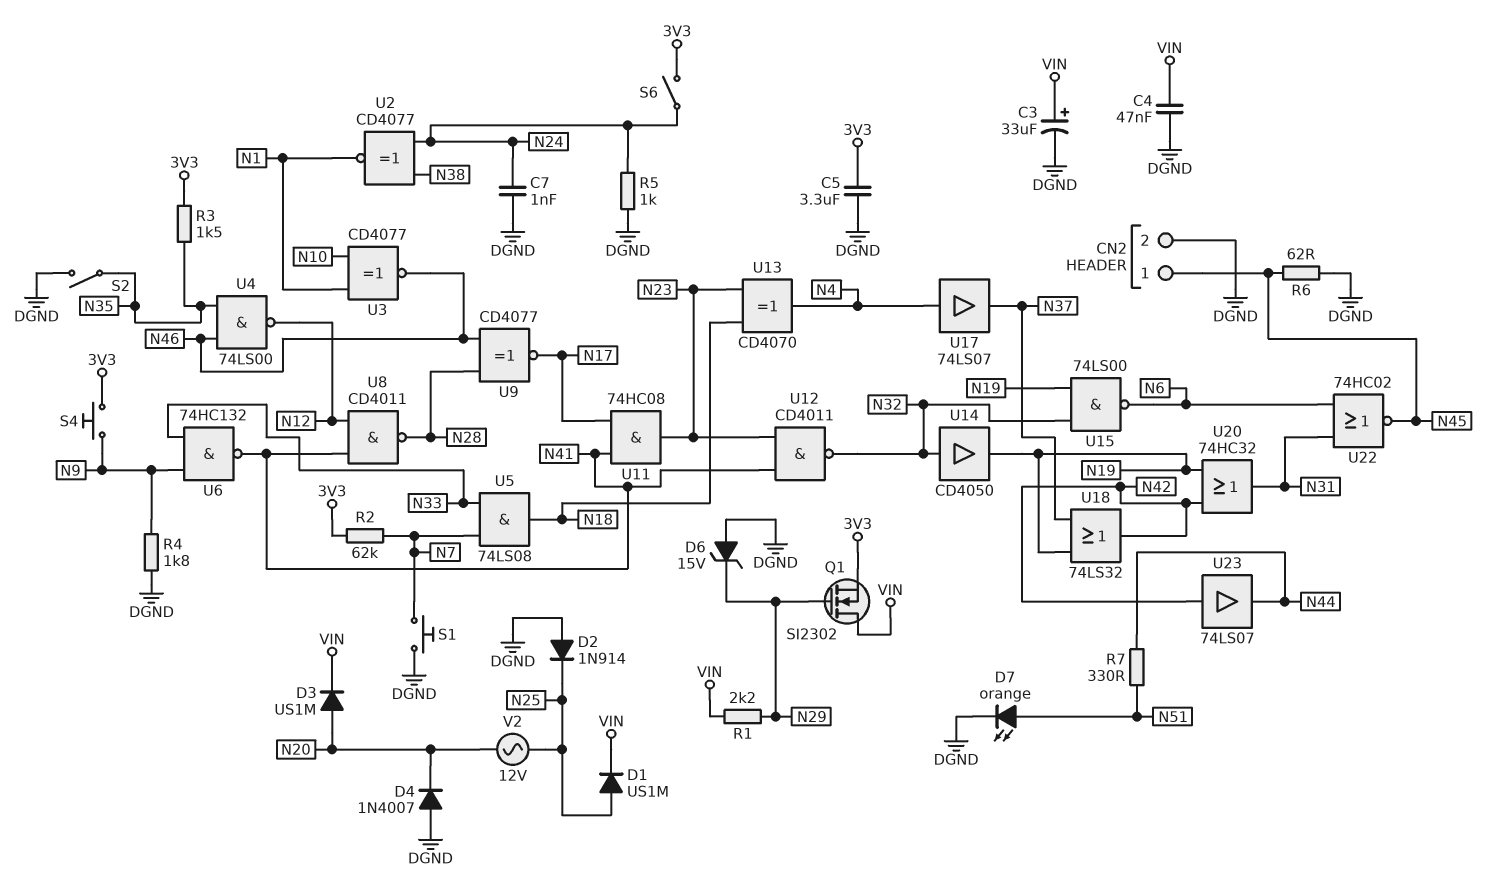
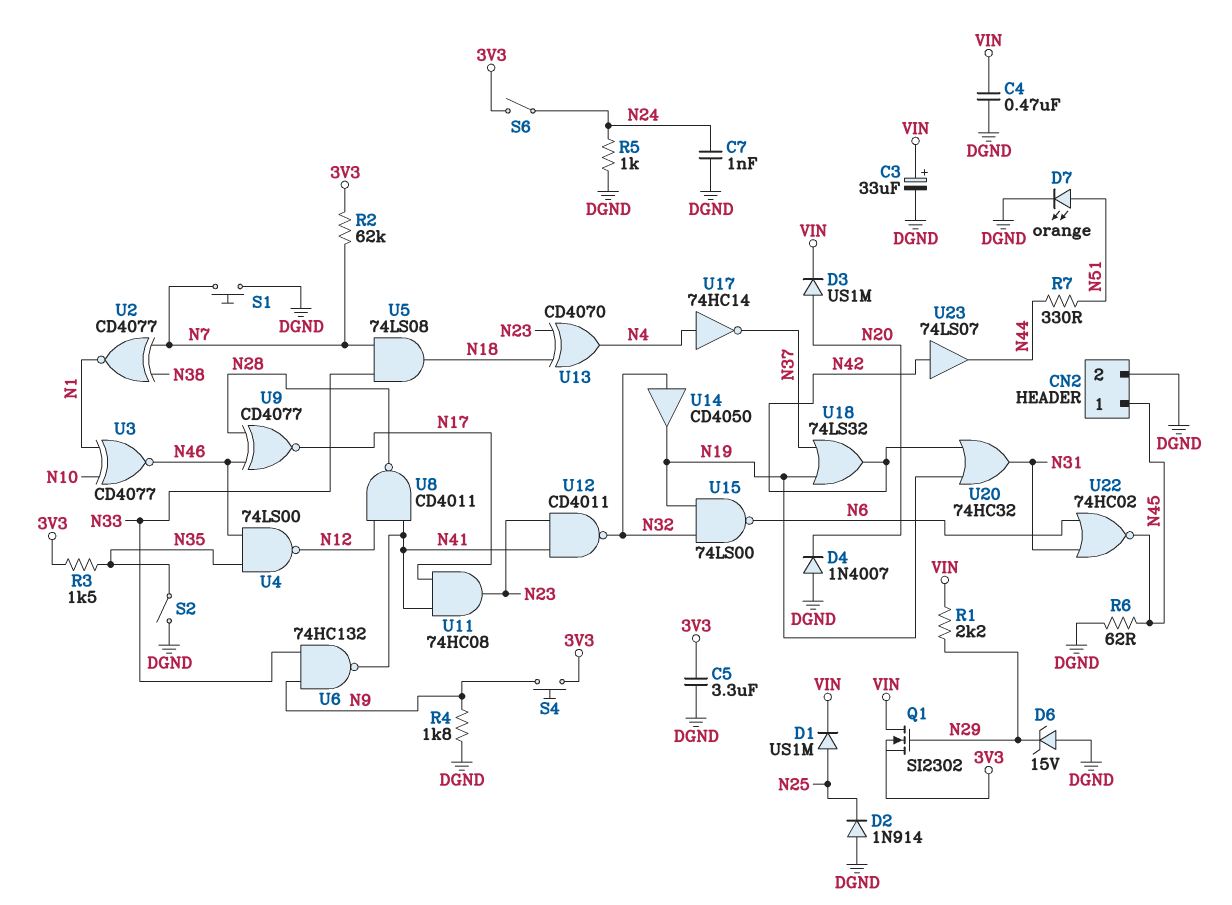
C4: 47nF (DGND, VIN) -> 470nF (DGND, VIN)
U2: XNOR CD4077 (in N24, in N38, out N1) -> XNOR CD4077 (in N7, in N38, out N1)
U17: buffer 74LS07 (in N4, out N37) -> NOT 74HC14 (in N4, out N37)
V2: AC 12V (N20, N25) -> none

